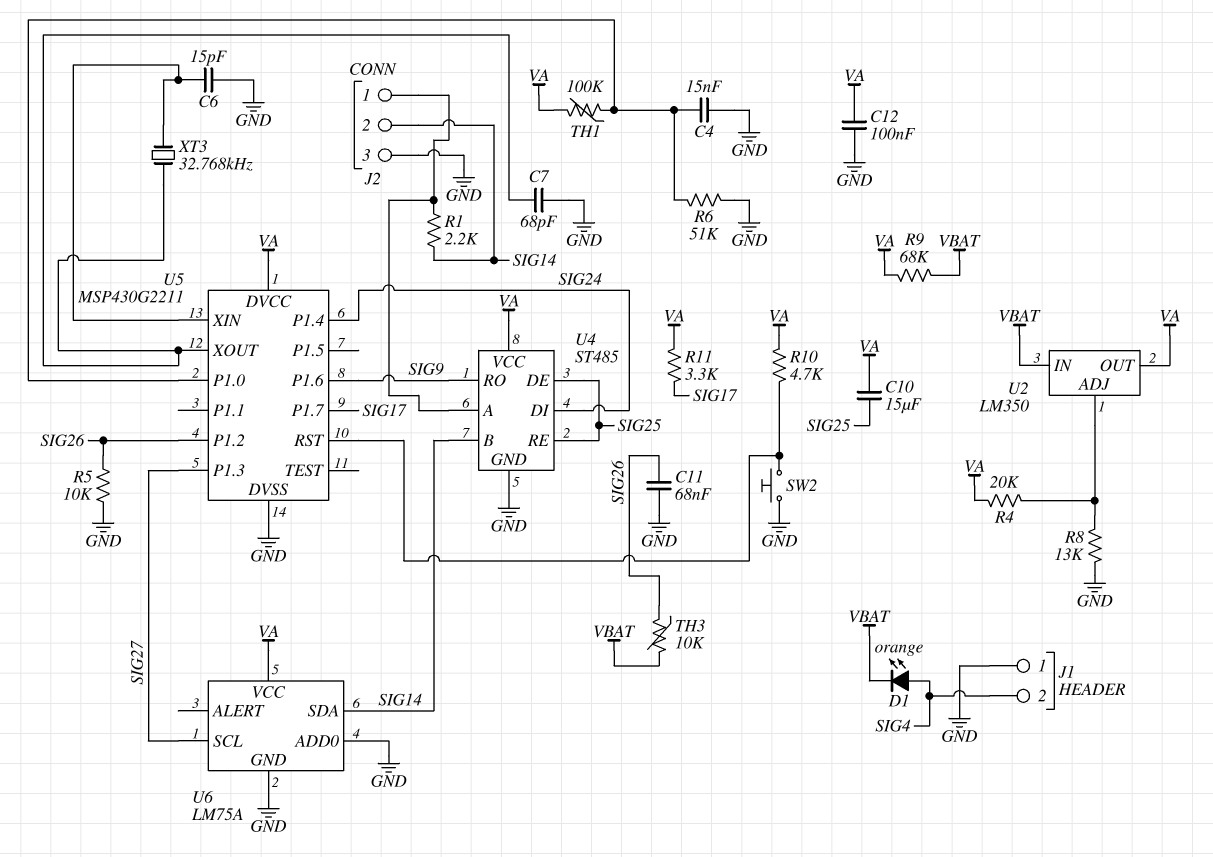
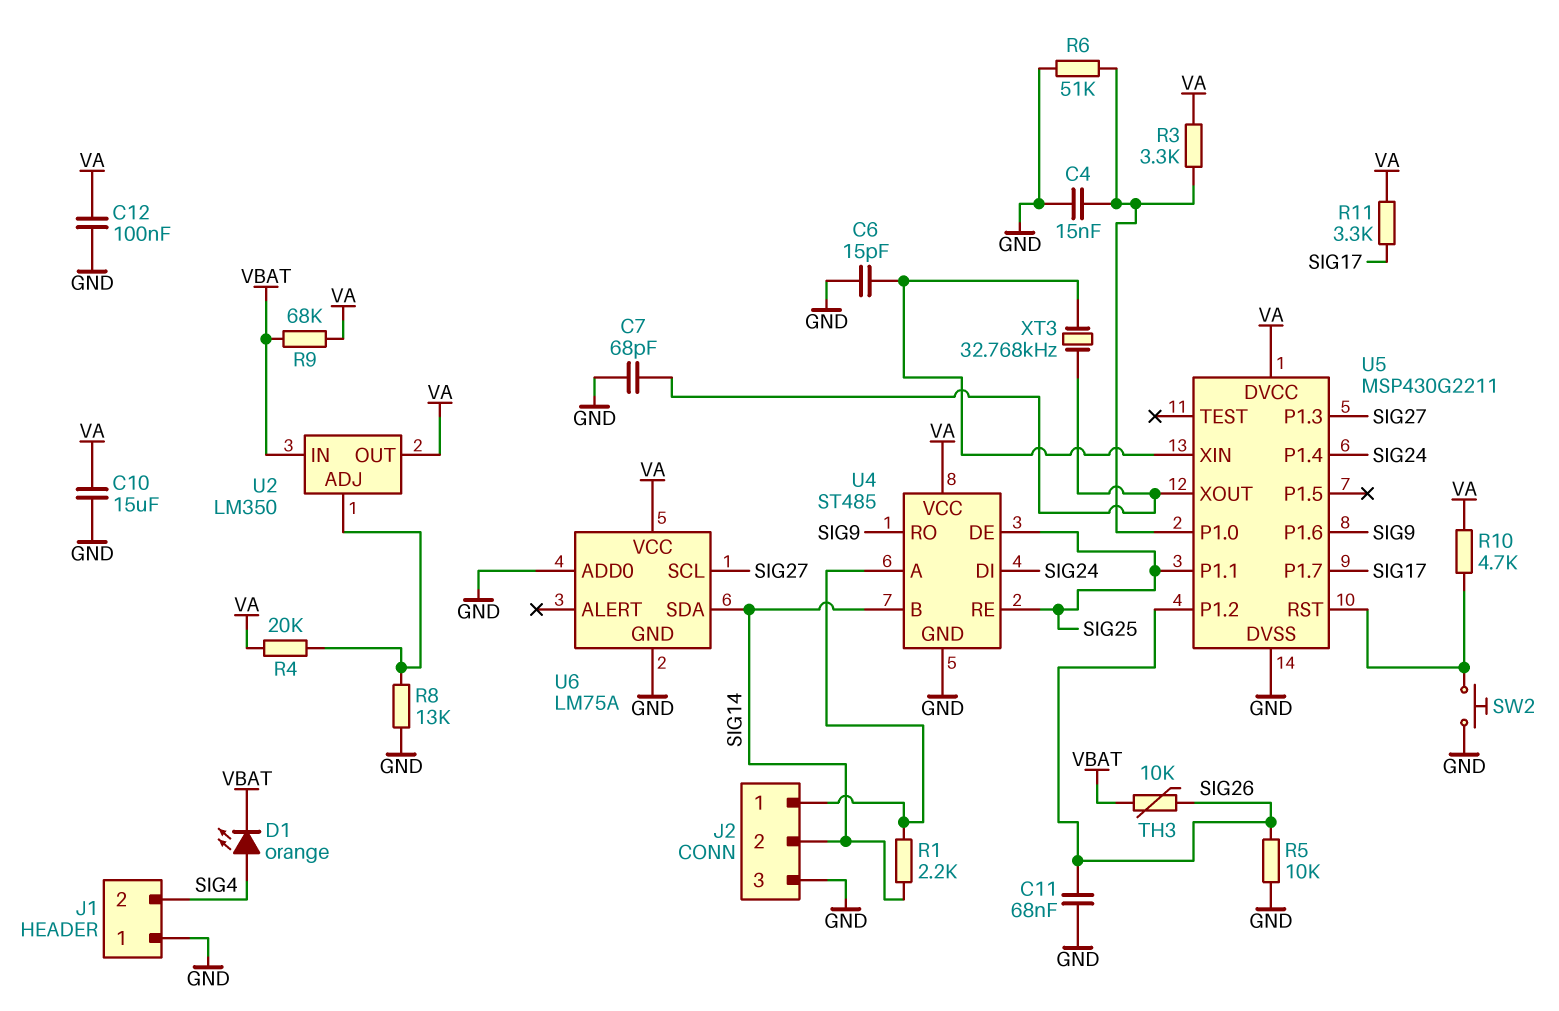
C10: 15uF (SIG25, VA) -> 15uF (GND, VA)
R3: none -> 3.3k (U5/P1.0, VA)
TH1: 100k (U5/P1.0, VA) -> none
U5 pin P1.1: none -> SIG25

